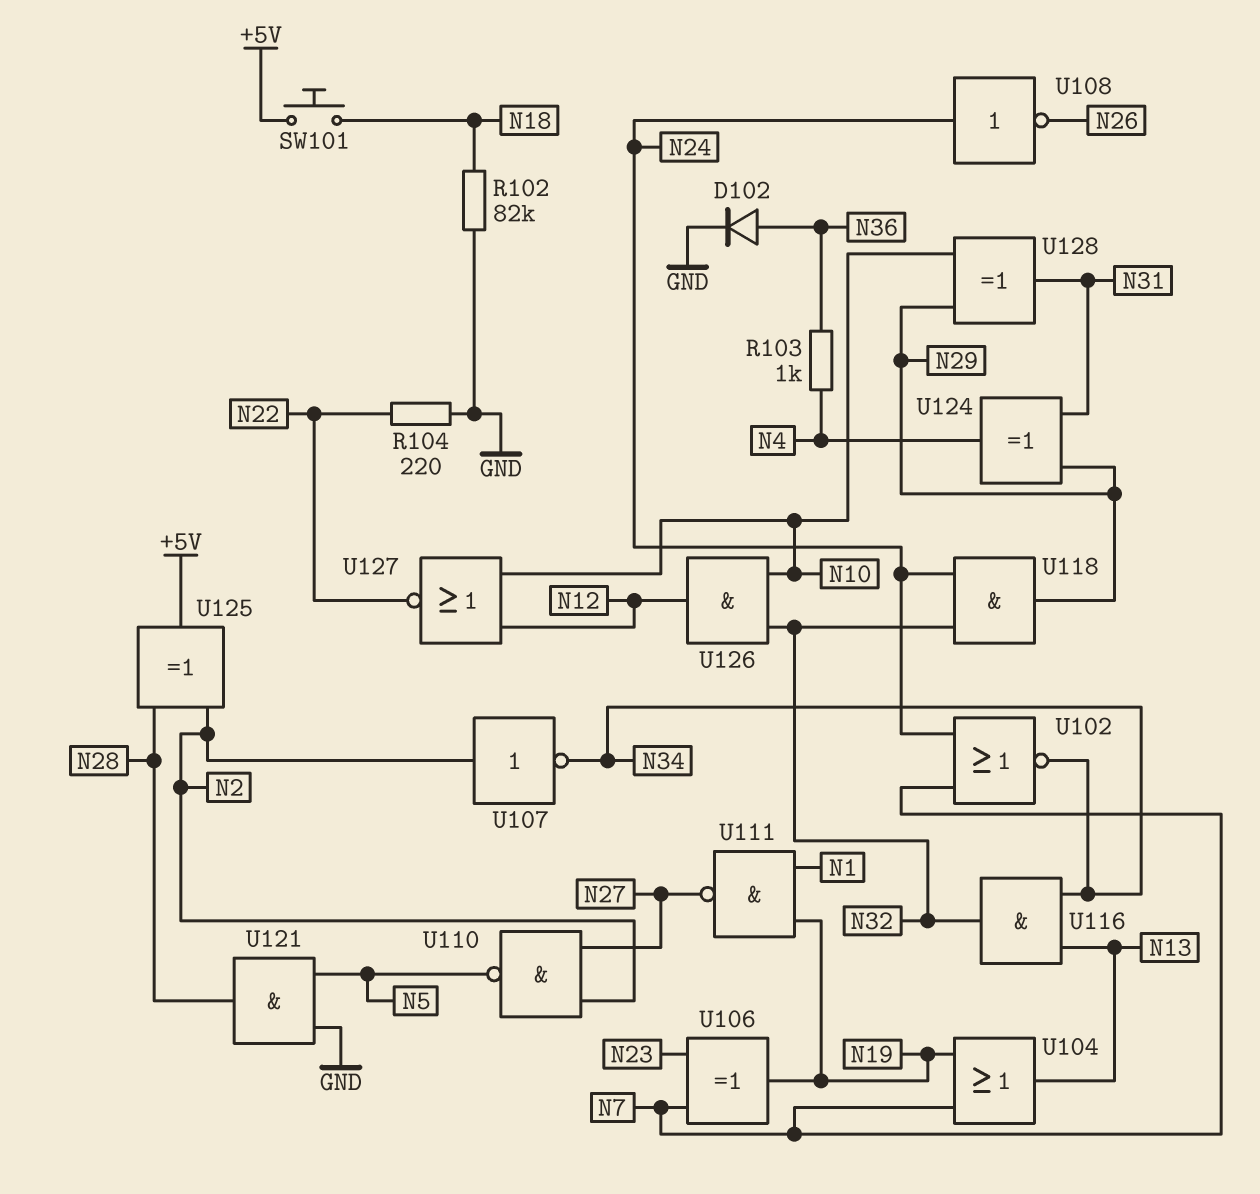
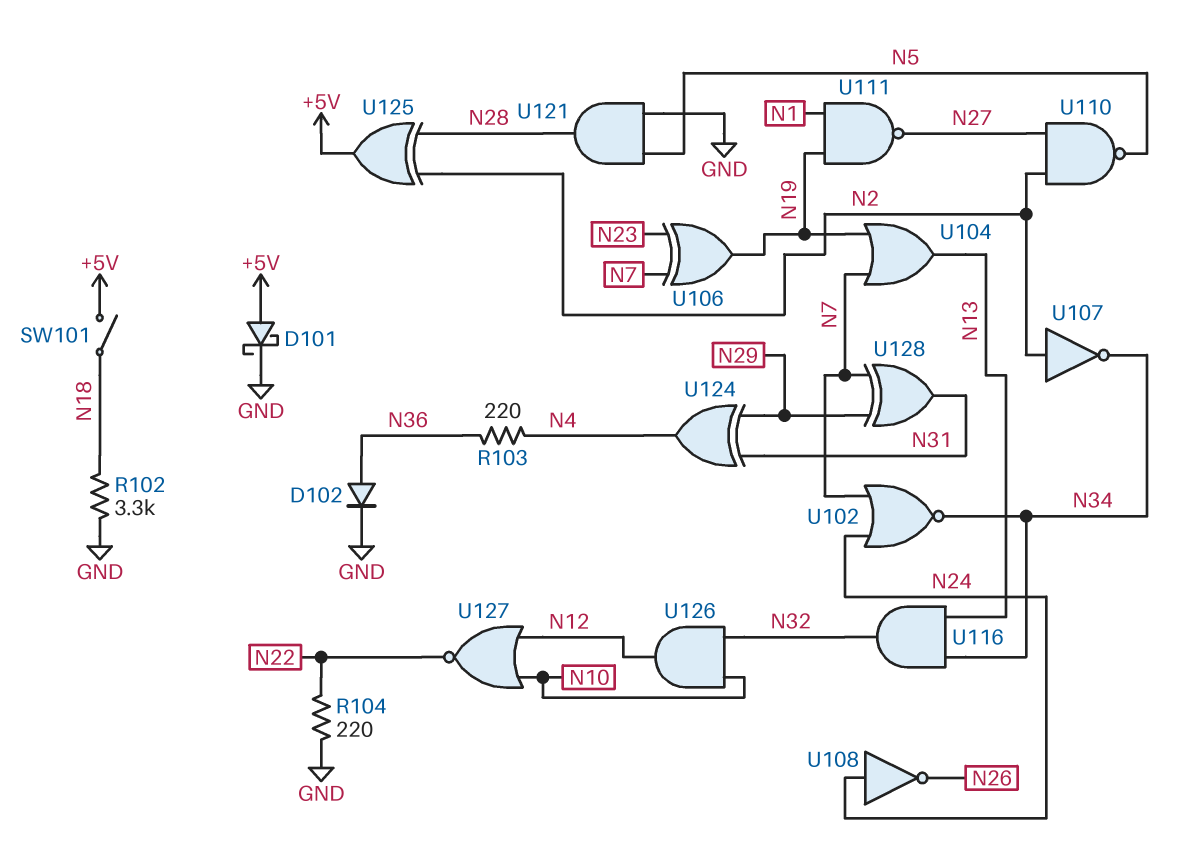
D101: none -> schottky (A +5V, K GND)
R102: 82k (GND, N18) -> 3.3k (GND, N18)
R103: 1k (N4, N36) -> 220 (N4, N36)
SW101: button (+5V, N18) -> switch (+5V, N18)
U118: AND (in N24, in N32, out N29) -> none
U128: XOR (in N10, in N29, out N31) -> XOR (in N7, in N29, out N31)

